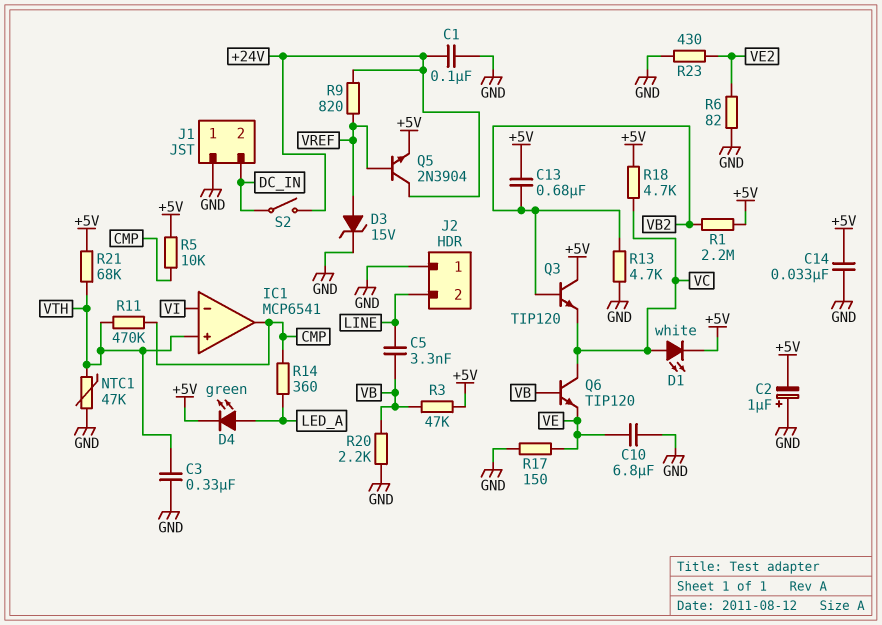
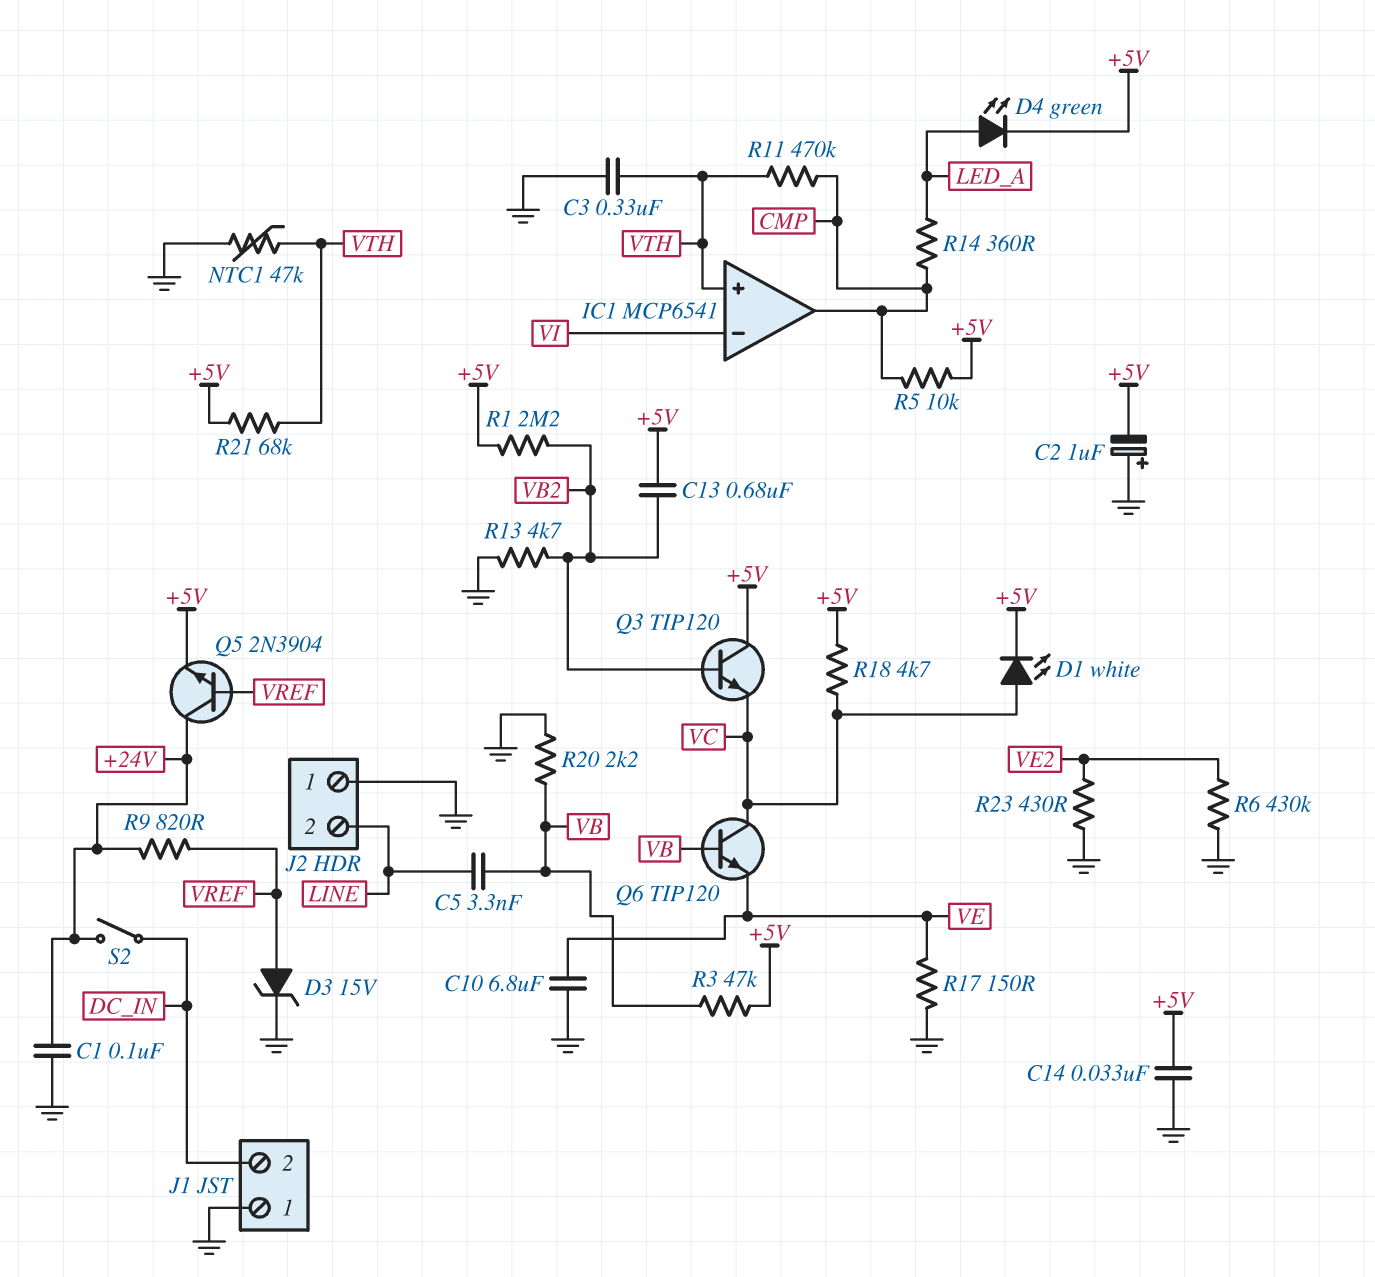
R6: 82 (GND, VE2) -> 430k (GND, VE2)

